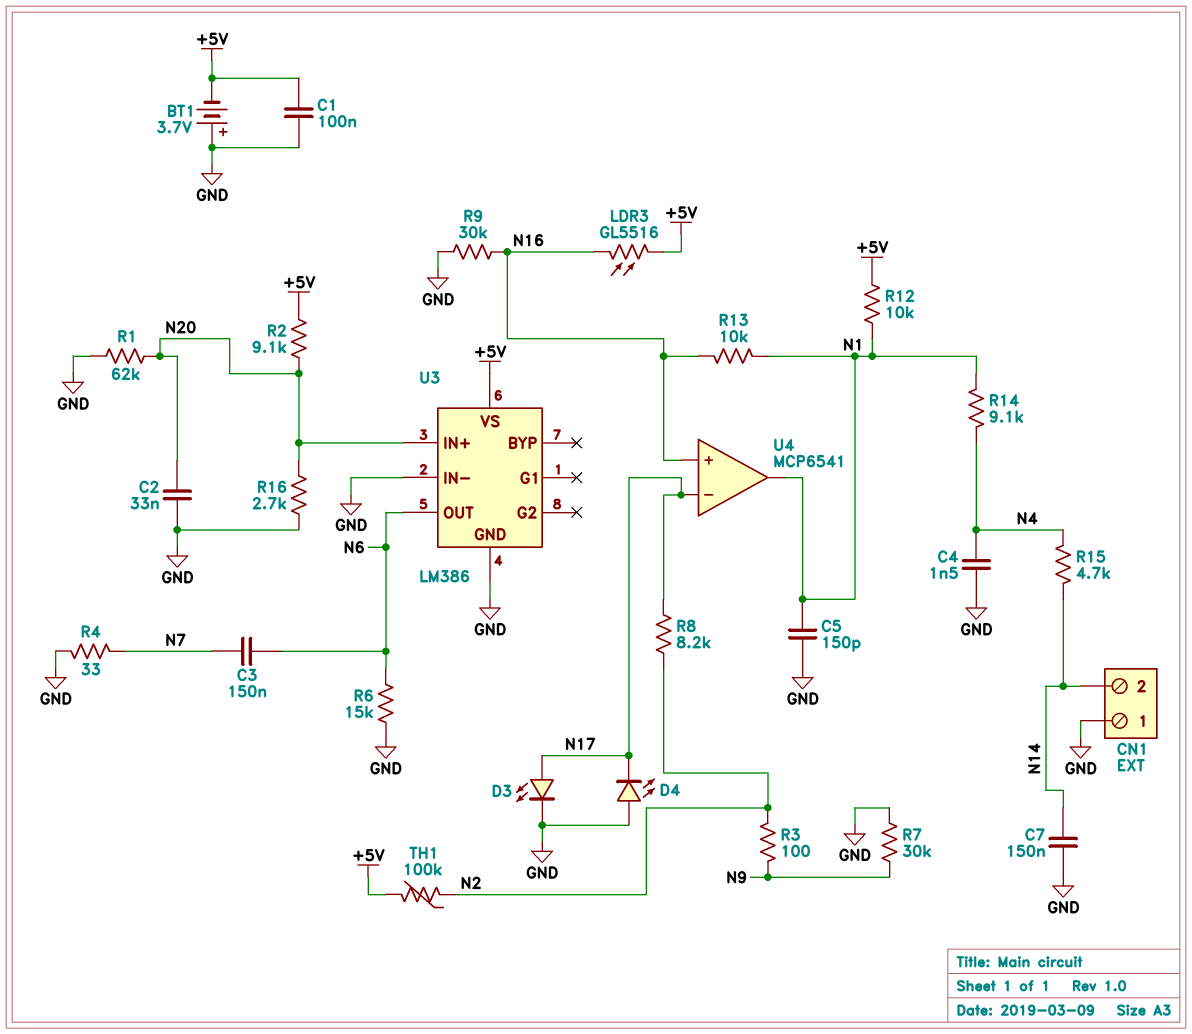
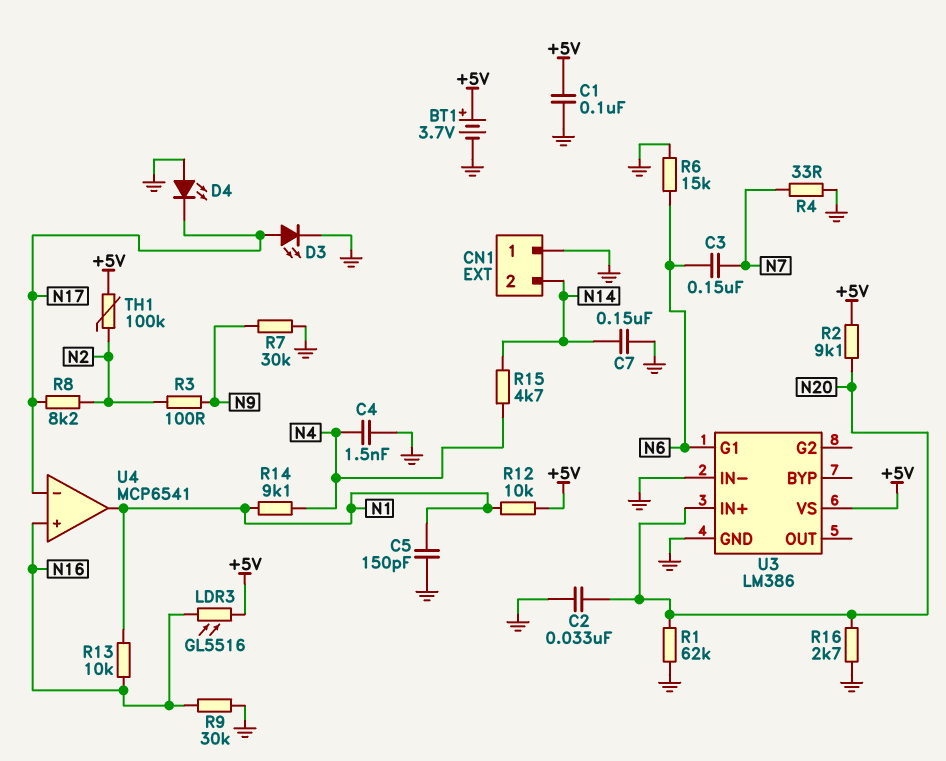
BT1: 3.7V (plus GND, minus +5V) -> 3.7V (plus +5V, minus GND)
U3 pin G1: none -> N6
U3 pin OUT: N6 -> none

